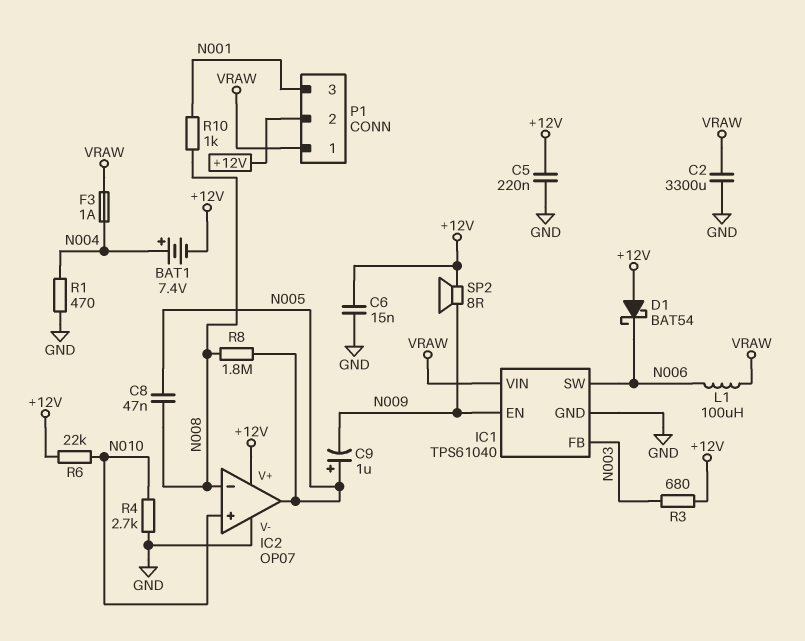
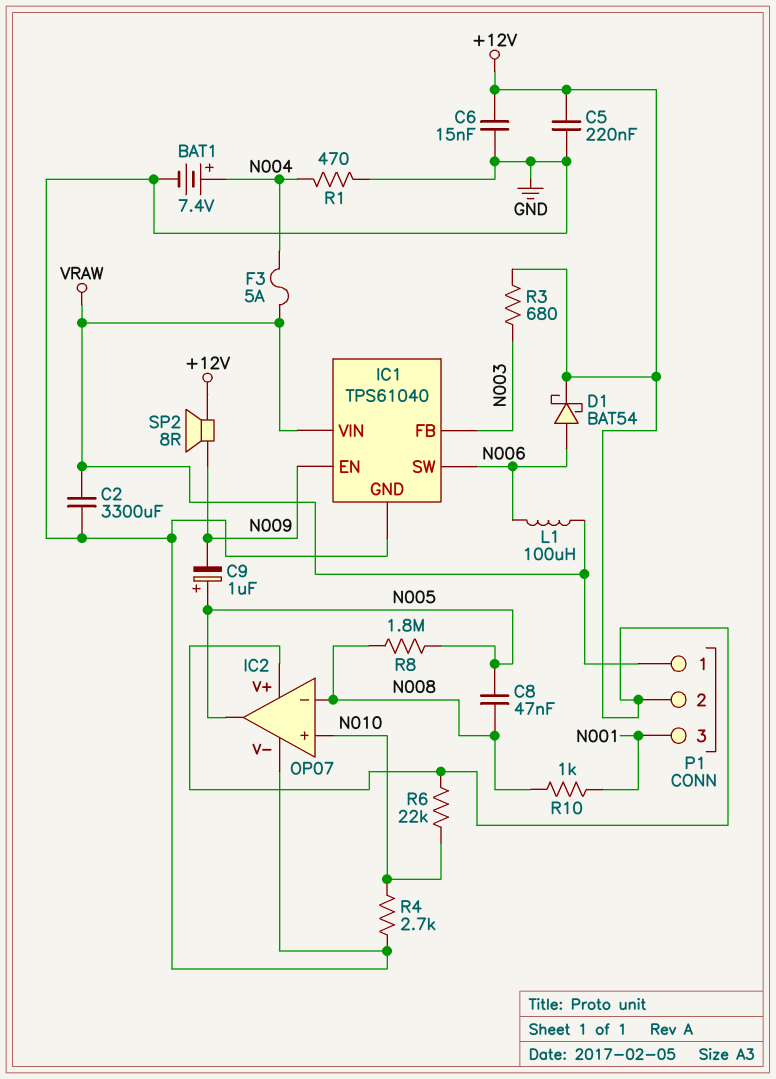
BAT1: 7.4V (plus N004, minus +12V) -> 7.4V (plus N004, minus GND)
D1: schottky BAT54 (A +12V, K N006) -> schottky BAT54 (A N006, K +12V)
F3: 1A (N004, VRAW) -> 5A (N004, VRAW)

